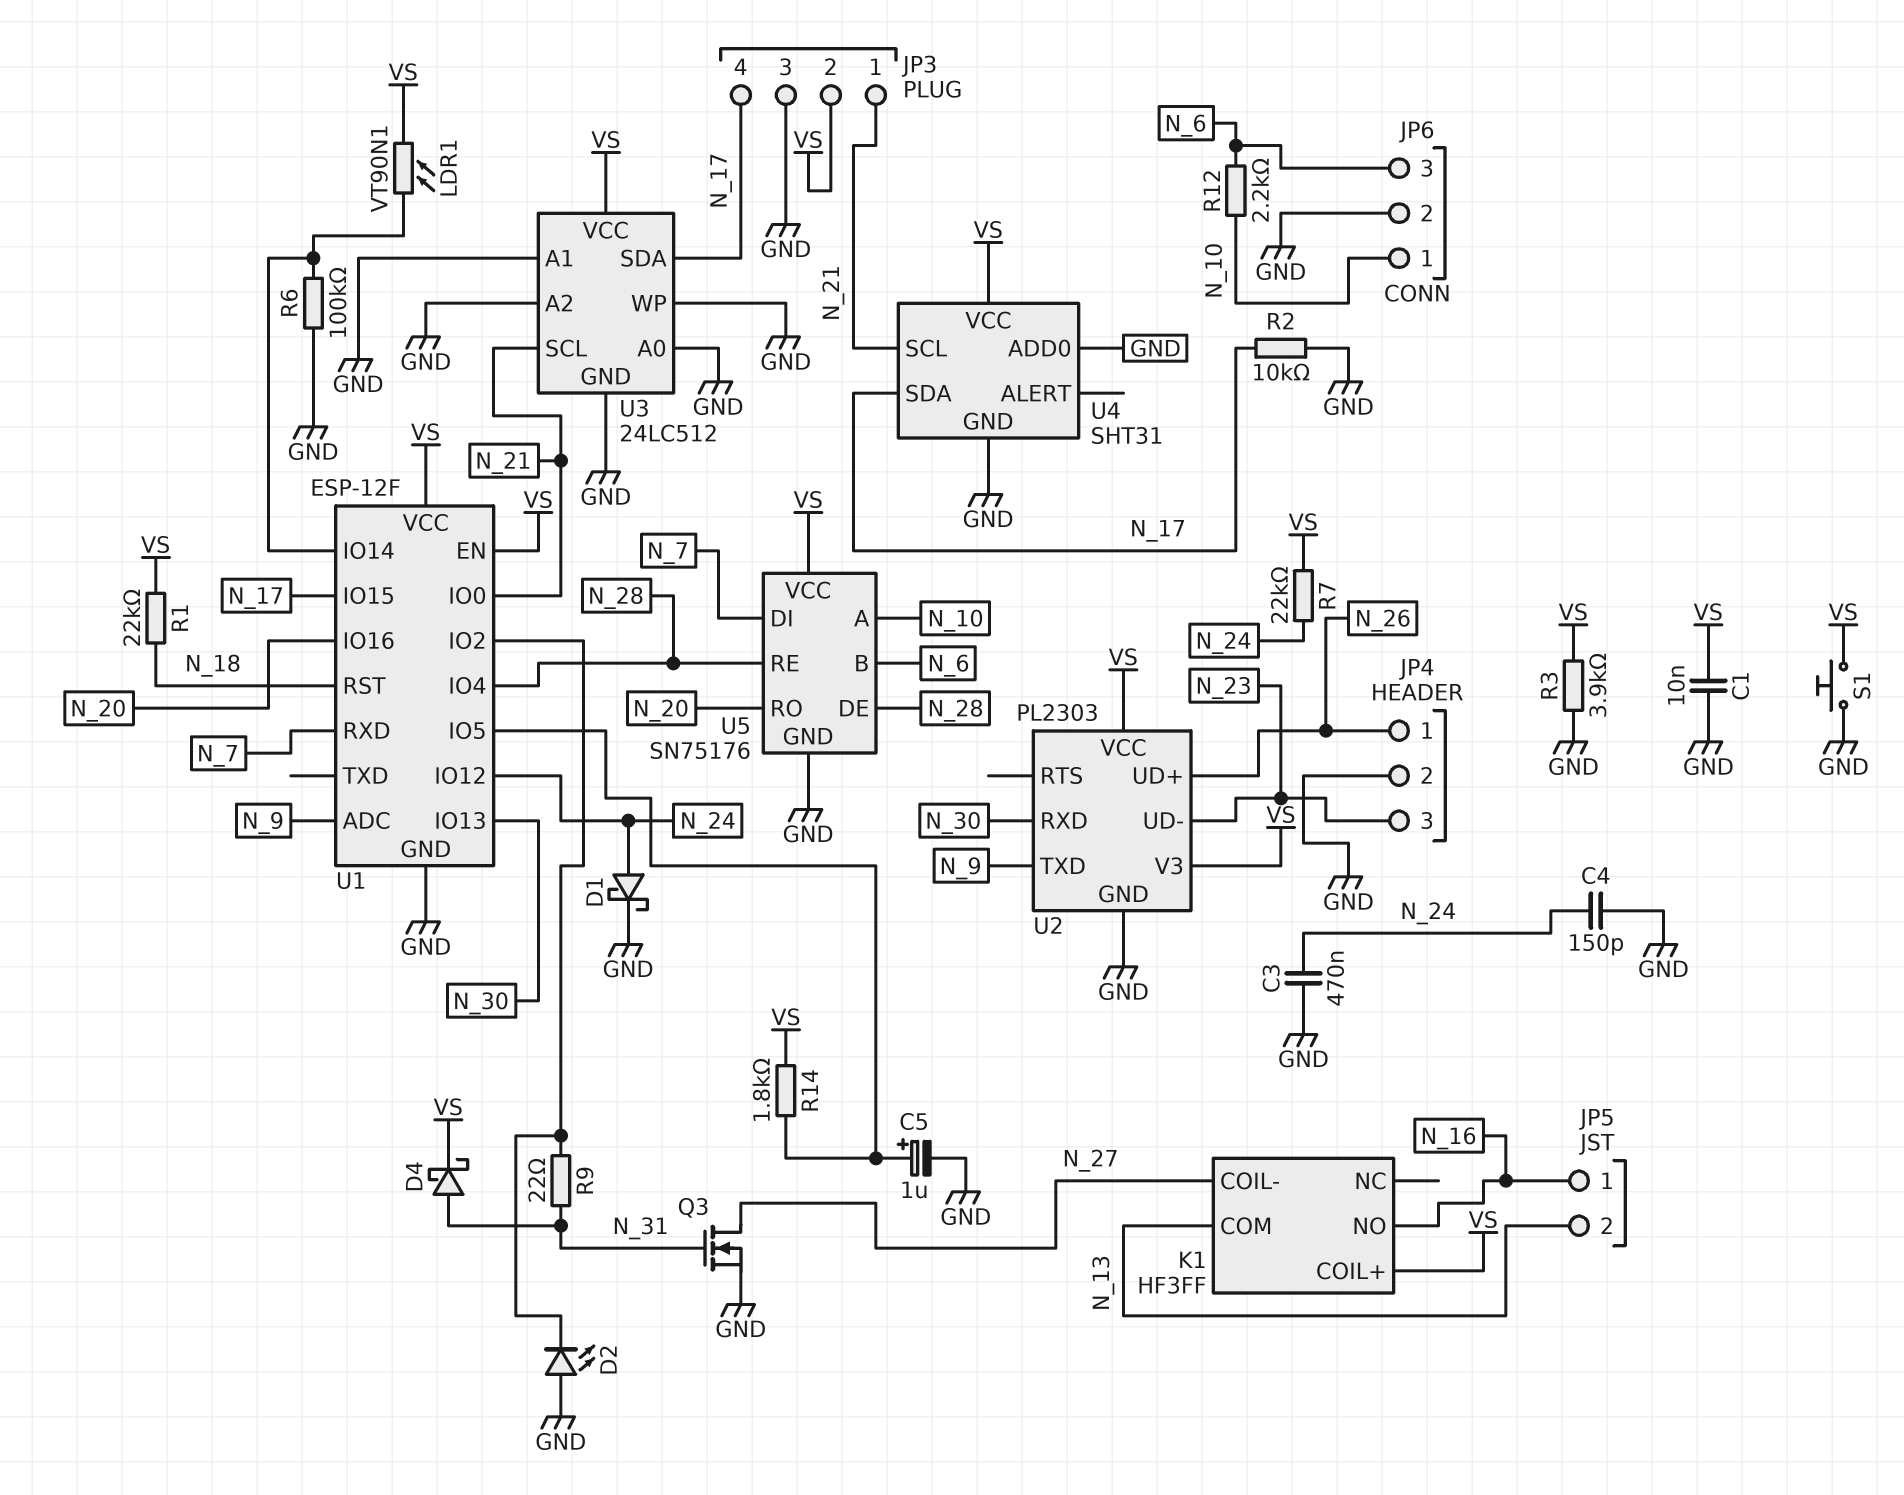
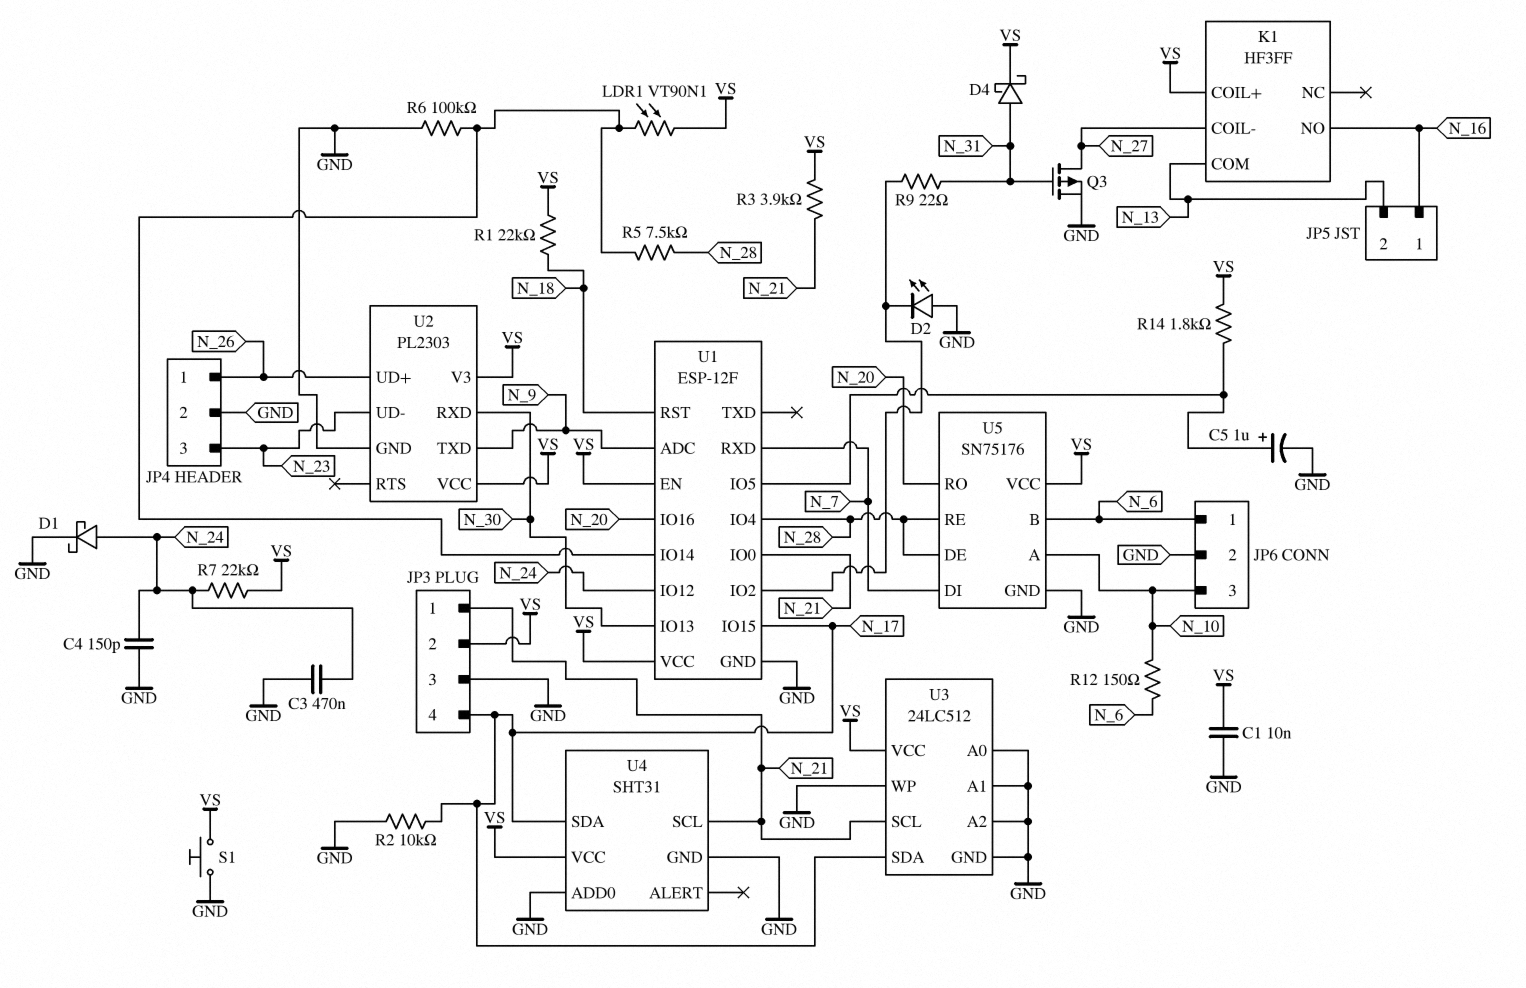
JP6 pin 1: N_10 -> N_6
JP6 pin 3: N_6 -> N_10
Q3: NMOS (G N_31, D N_27, S GND) -> PMOS (G N_31, D N_27, S GND)
R3: 3.9k (GND, VS) -> 3.9k (N_21, VS)
R5: none -> 7.5k (N_28, U1/IO14)
R12: 2.2k (N_6, N_10) -> 150 (N_6, N_10)

